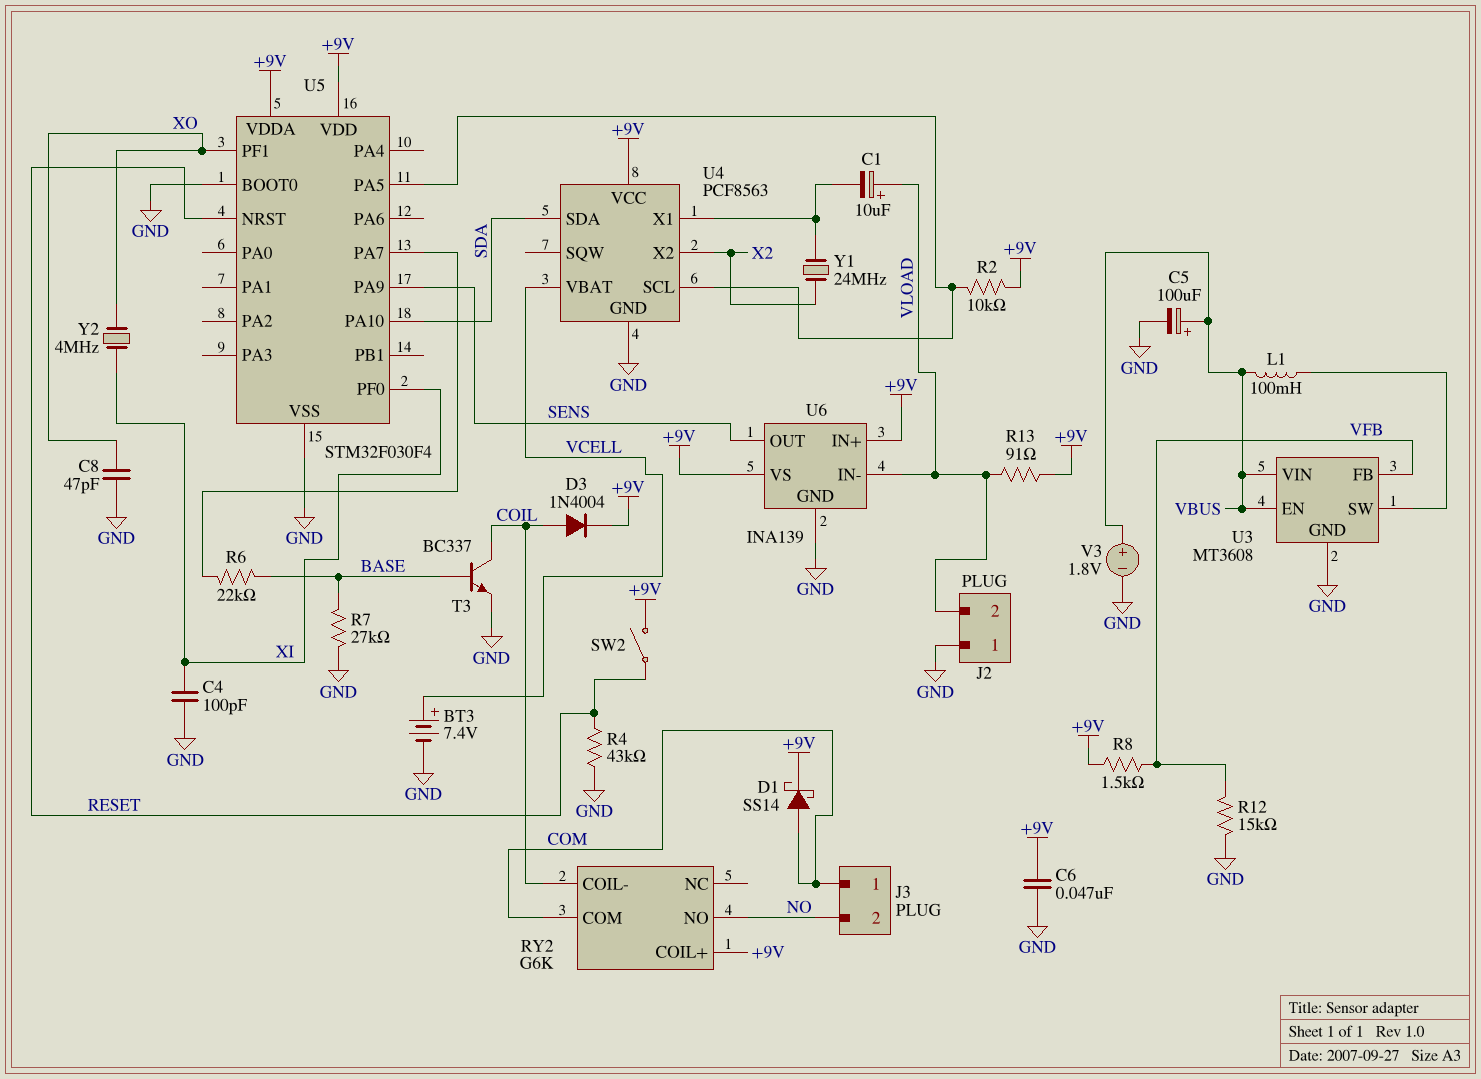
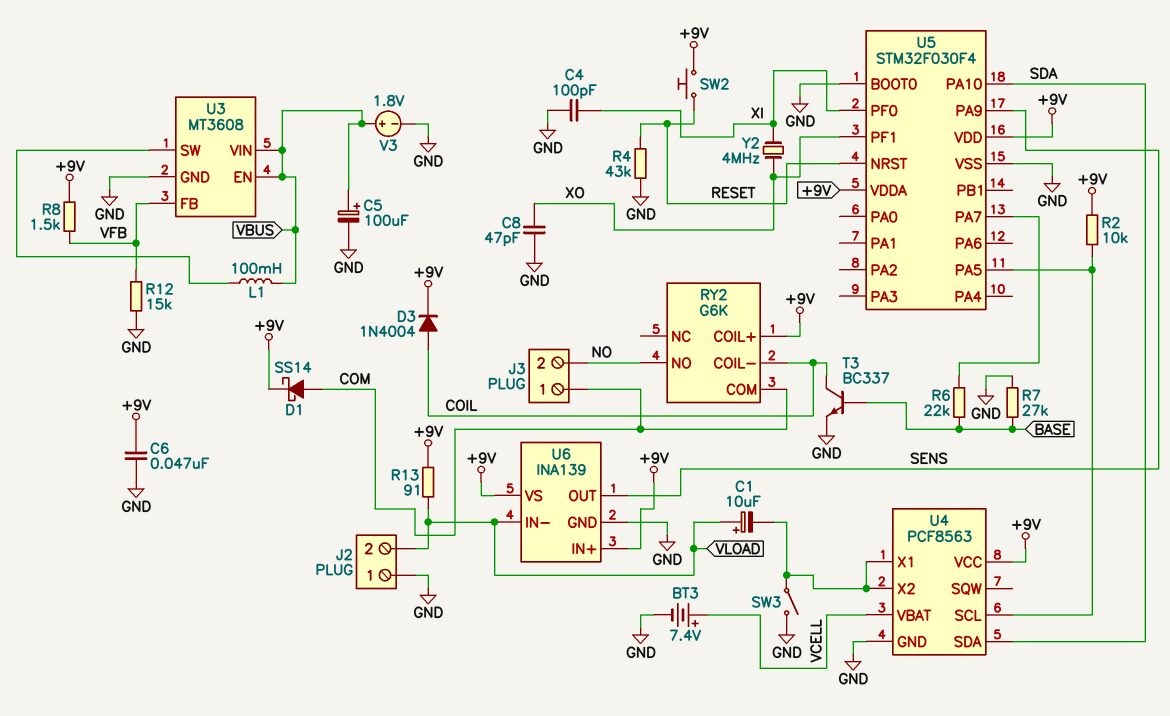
SW2: switch (+9V, RESET) -> button (+9V, RESET)
SW3: none -> switch (GND, U4/X1)
U4 pin X2: X2 -> U4/X1
Y1: 24MHz (U4/X1, X2) -> none

